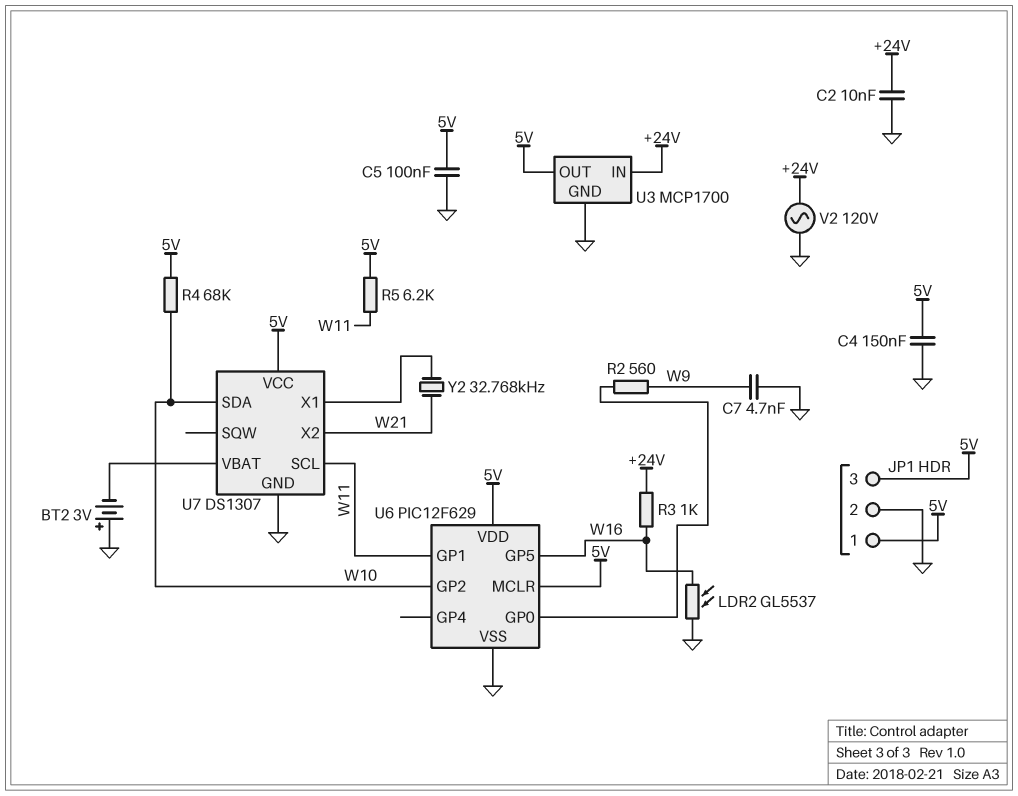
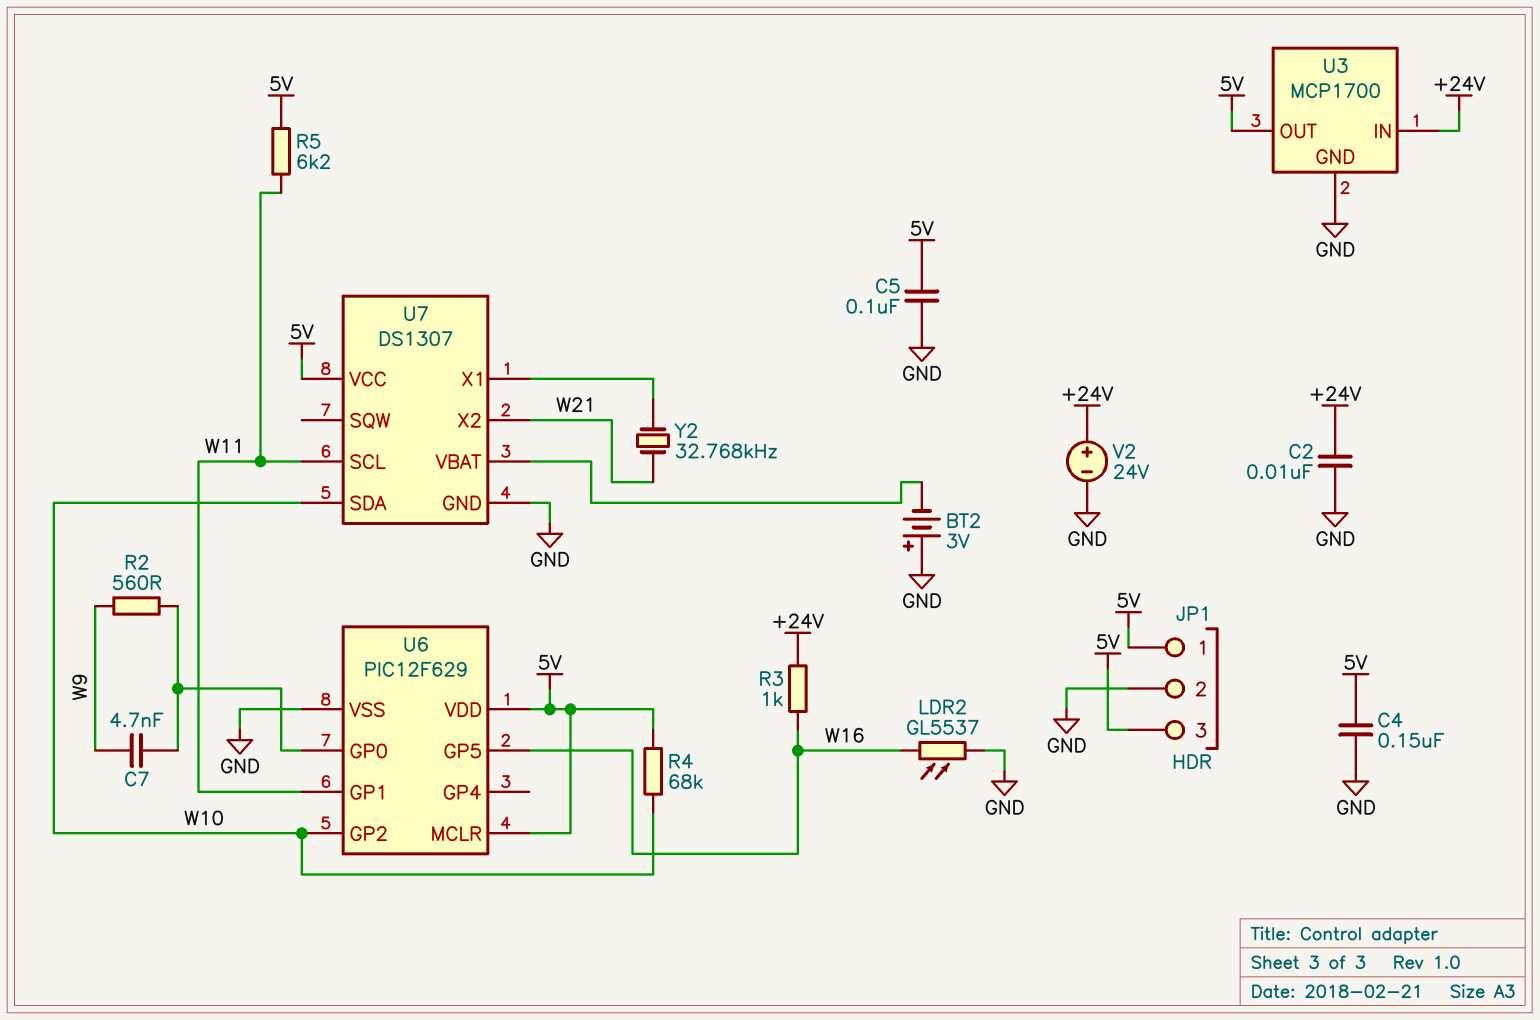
C7: 4.7nF (GND, W9) -> 4.7nF (U6/GP0, W9)
V2: AC 120V (+24V, GND) -> 24V (plus +24V, minus GND)

